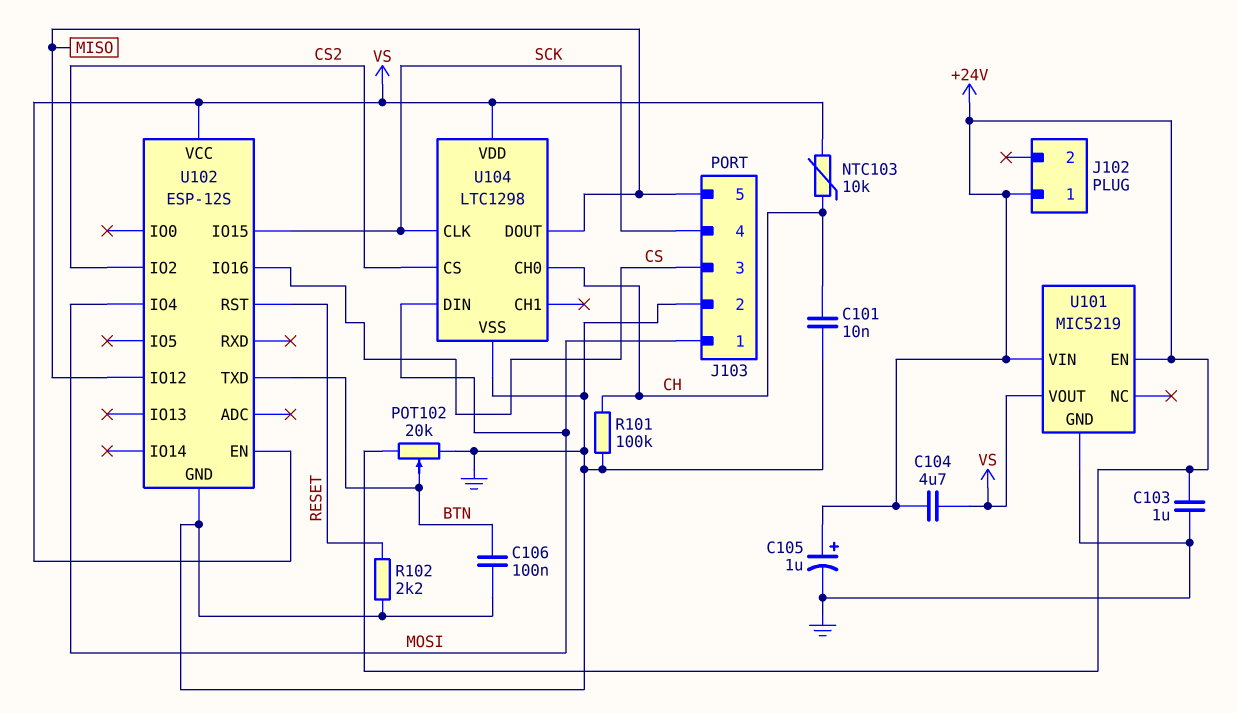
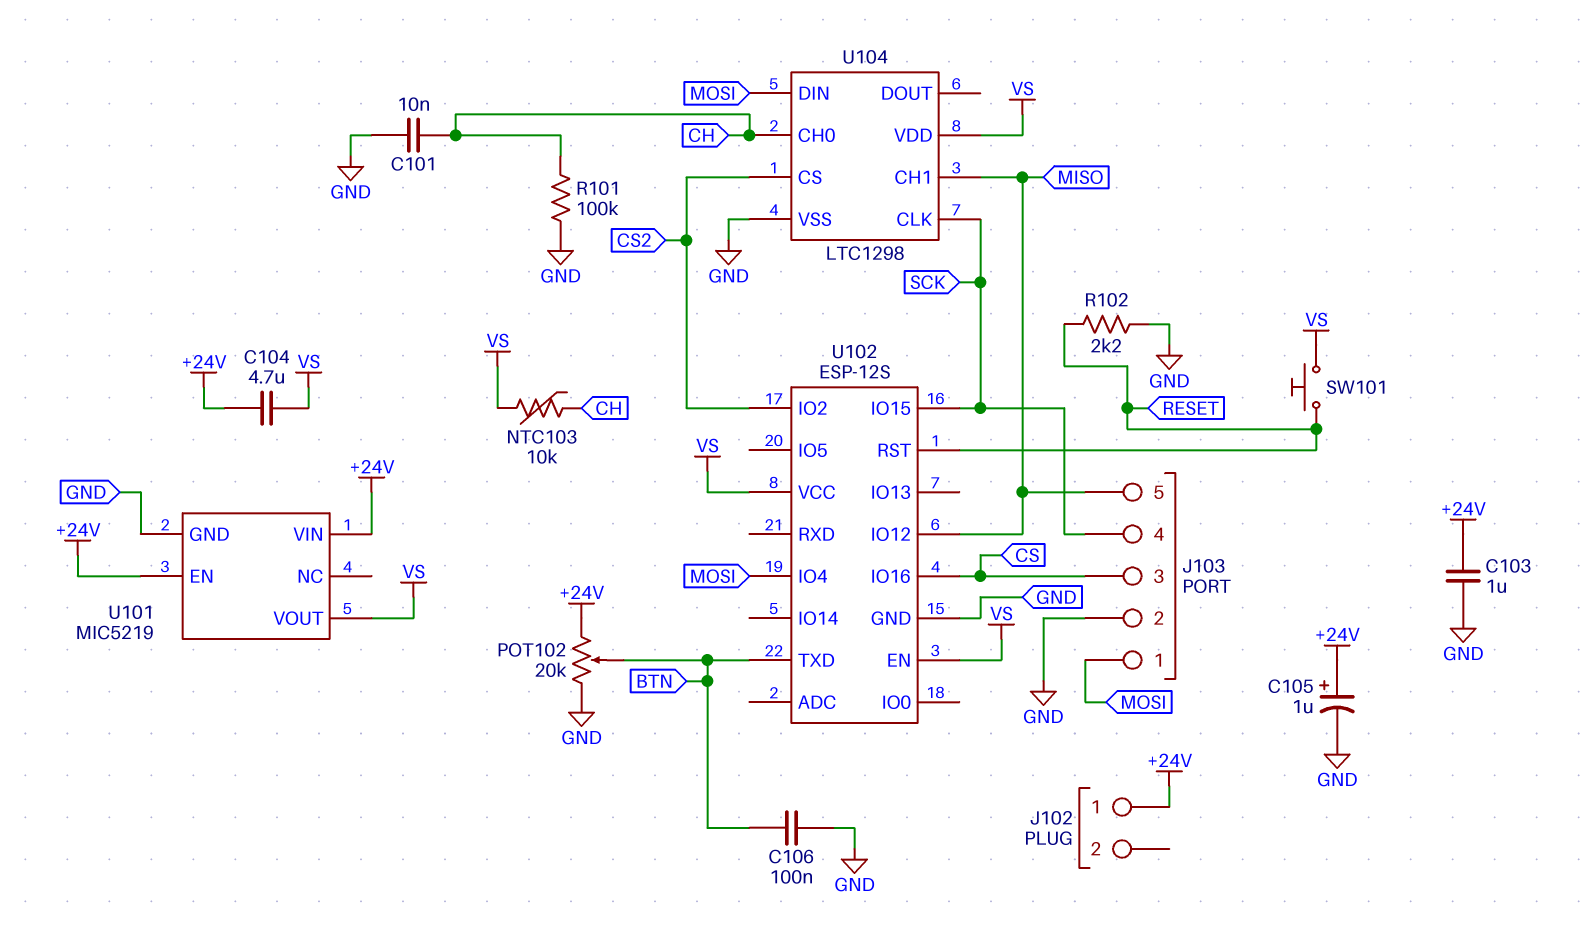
SW101: none -> button (RESET, VS)
U104 pin CH1: none -> MISO
U104 pin DOUT: MISO -> none

